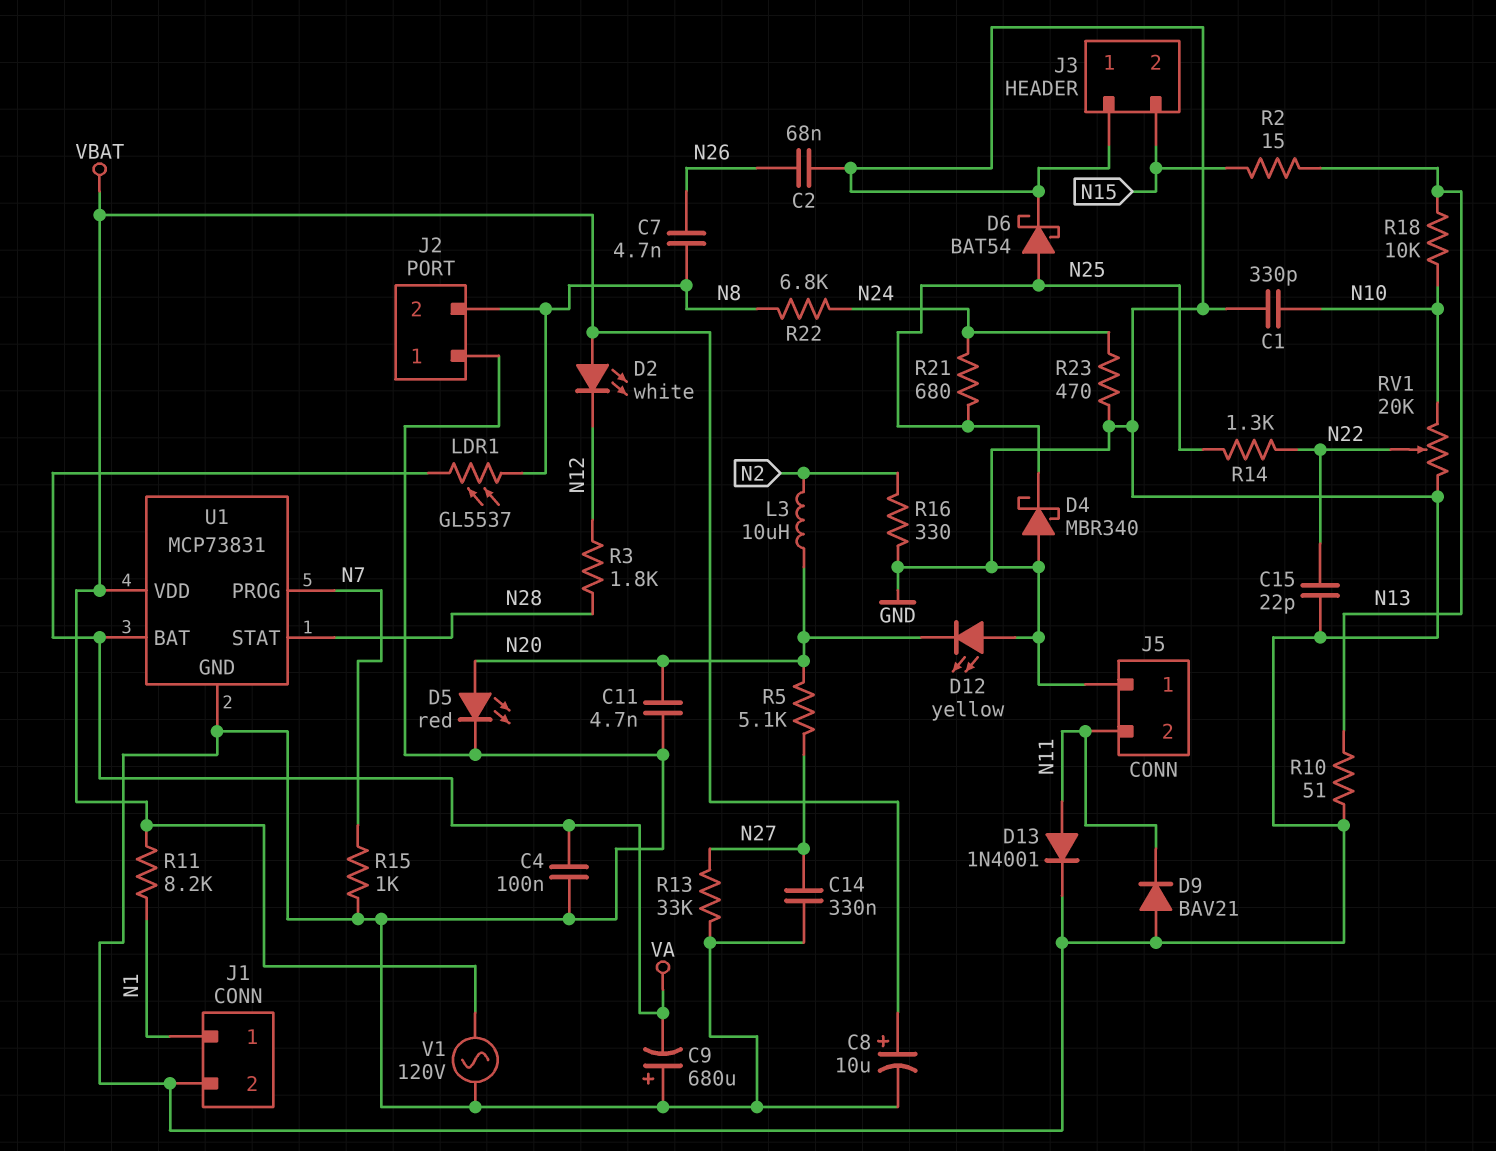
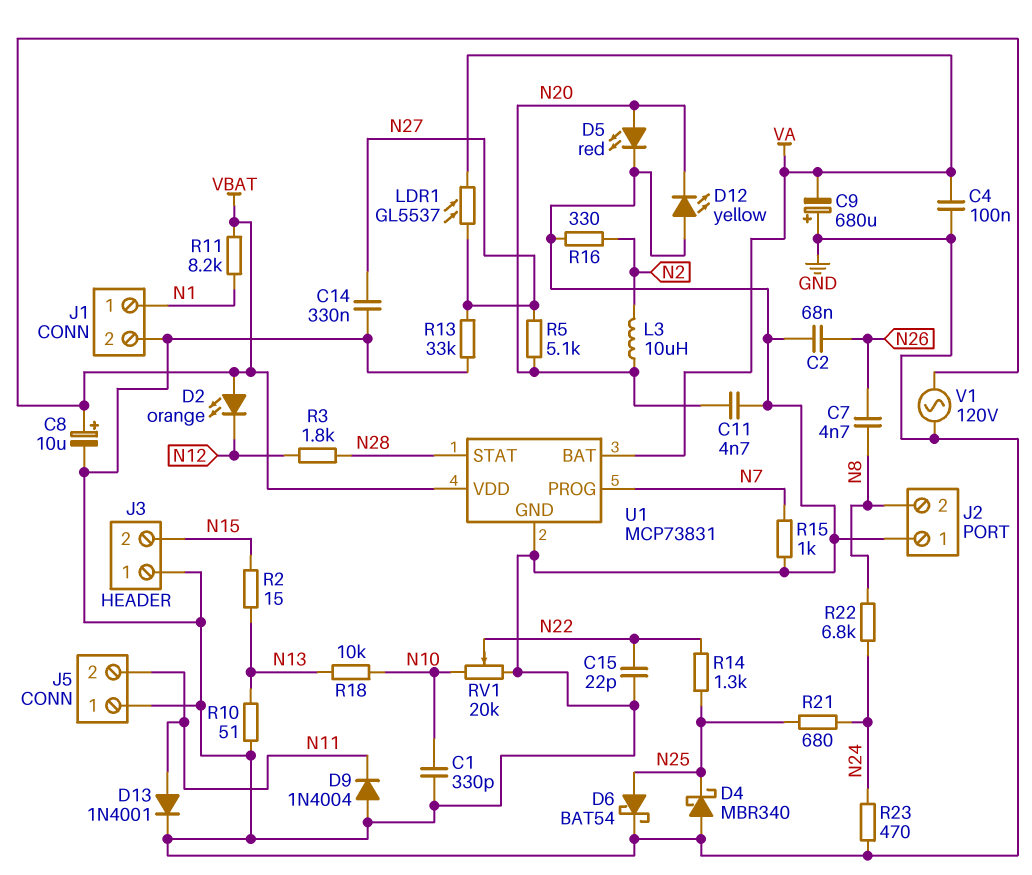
D2: LED white (A VBAT, K N12) -> LED orange (A VBAT, K N12)
D9: diode BAV21 (A GND, K N11) -> diode 1N4004 (A GND, K N11)
LDR1: GL5537 (N8, VA) -> GL5537 (N27, VA)

